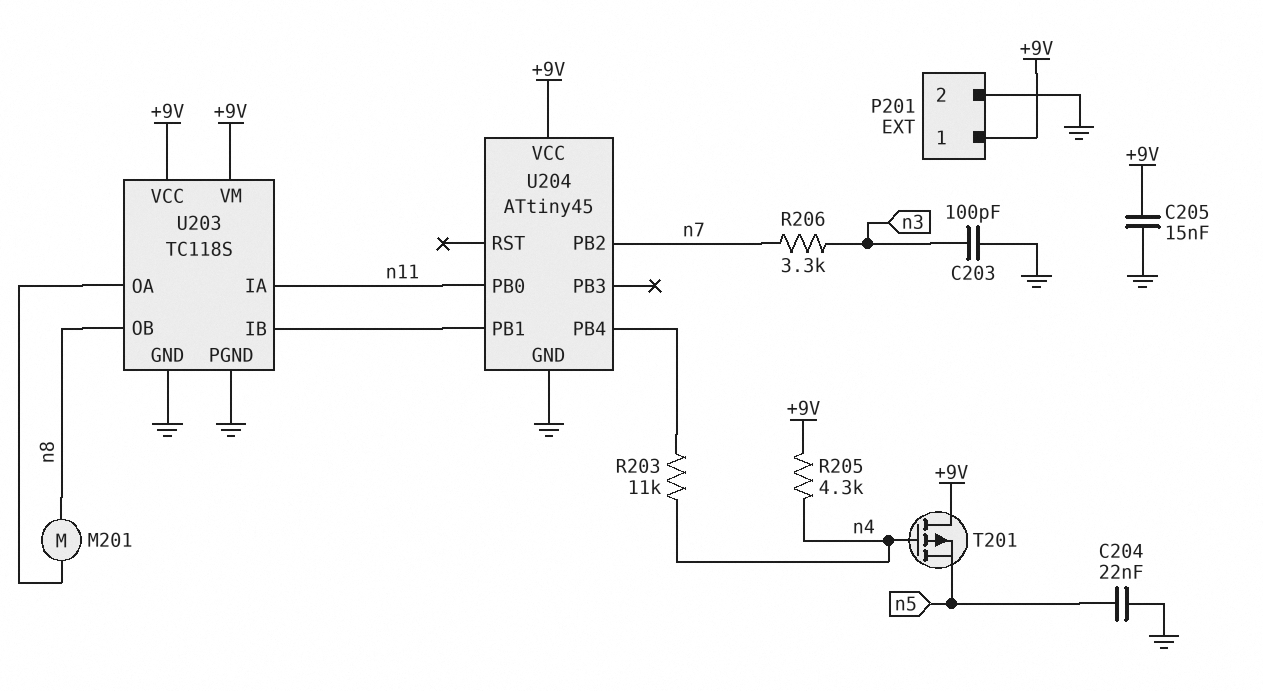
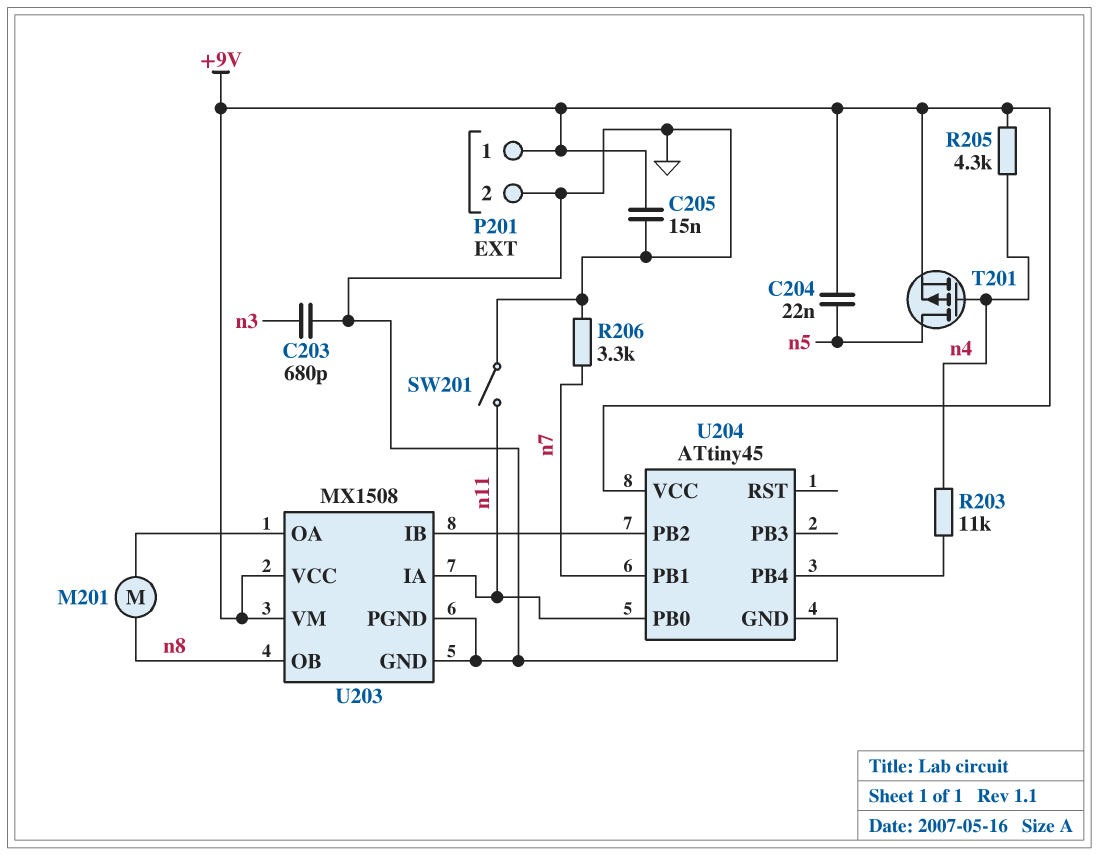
C203: 100pF (GND, n3) -> 680pF (GND, n3)
C204: 22nF (GND, n5) -> 22nF (+9V, n5)
R206: 3.3k (n3, n7) -> 3.3k (GND, n7)
SW201: none -> switch (GND, n11)
T201: PMOS (G n4, D +9V, S n5) -> PMOS (G n4, D n5, S +9V)
U203: TC118S -> MX1508
U204 pin PB1: U203/IB -> n7
U204 pin PB2: n7 -> U203/IB

